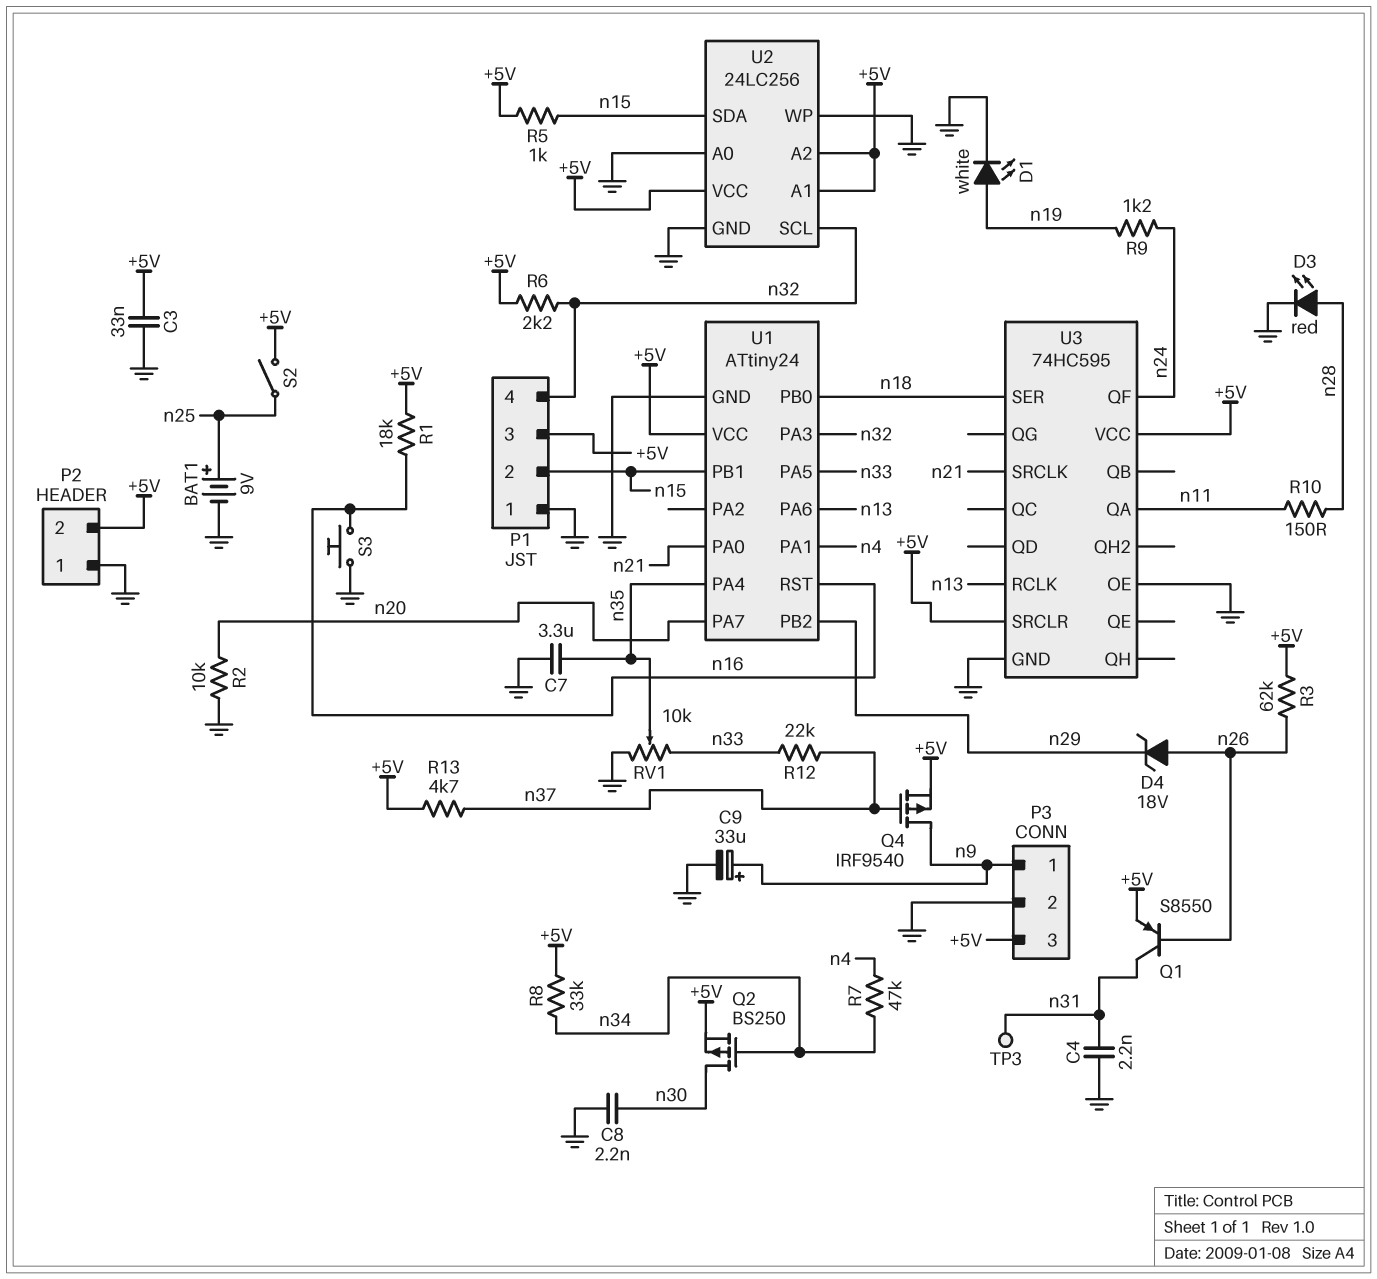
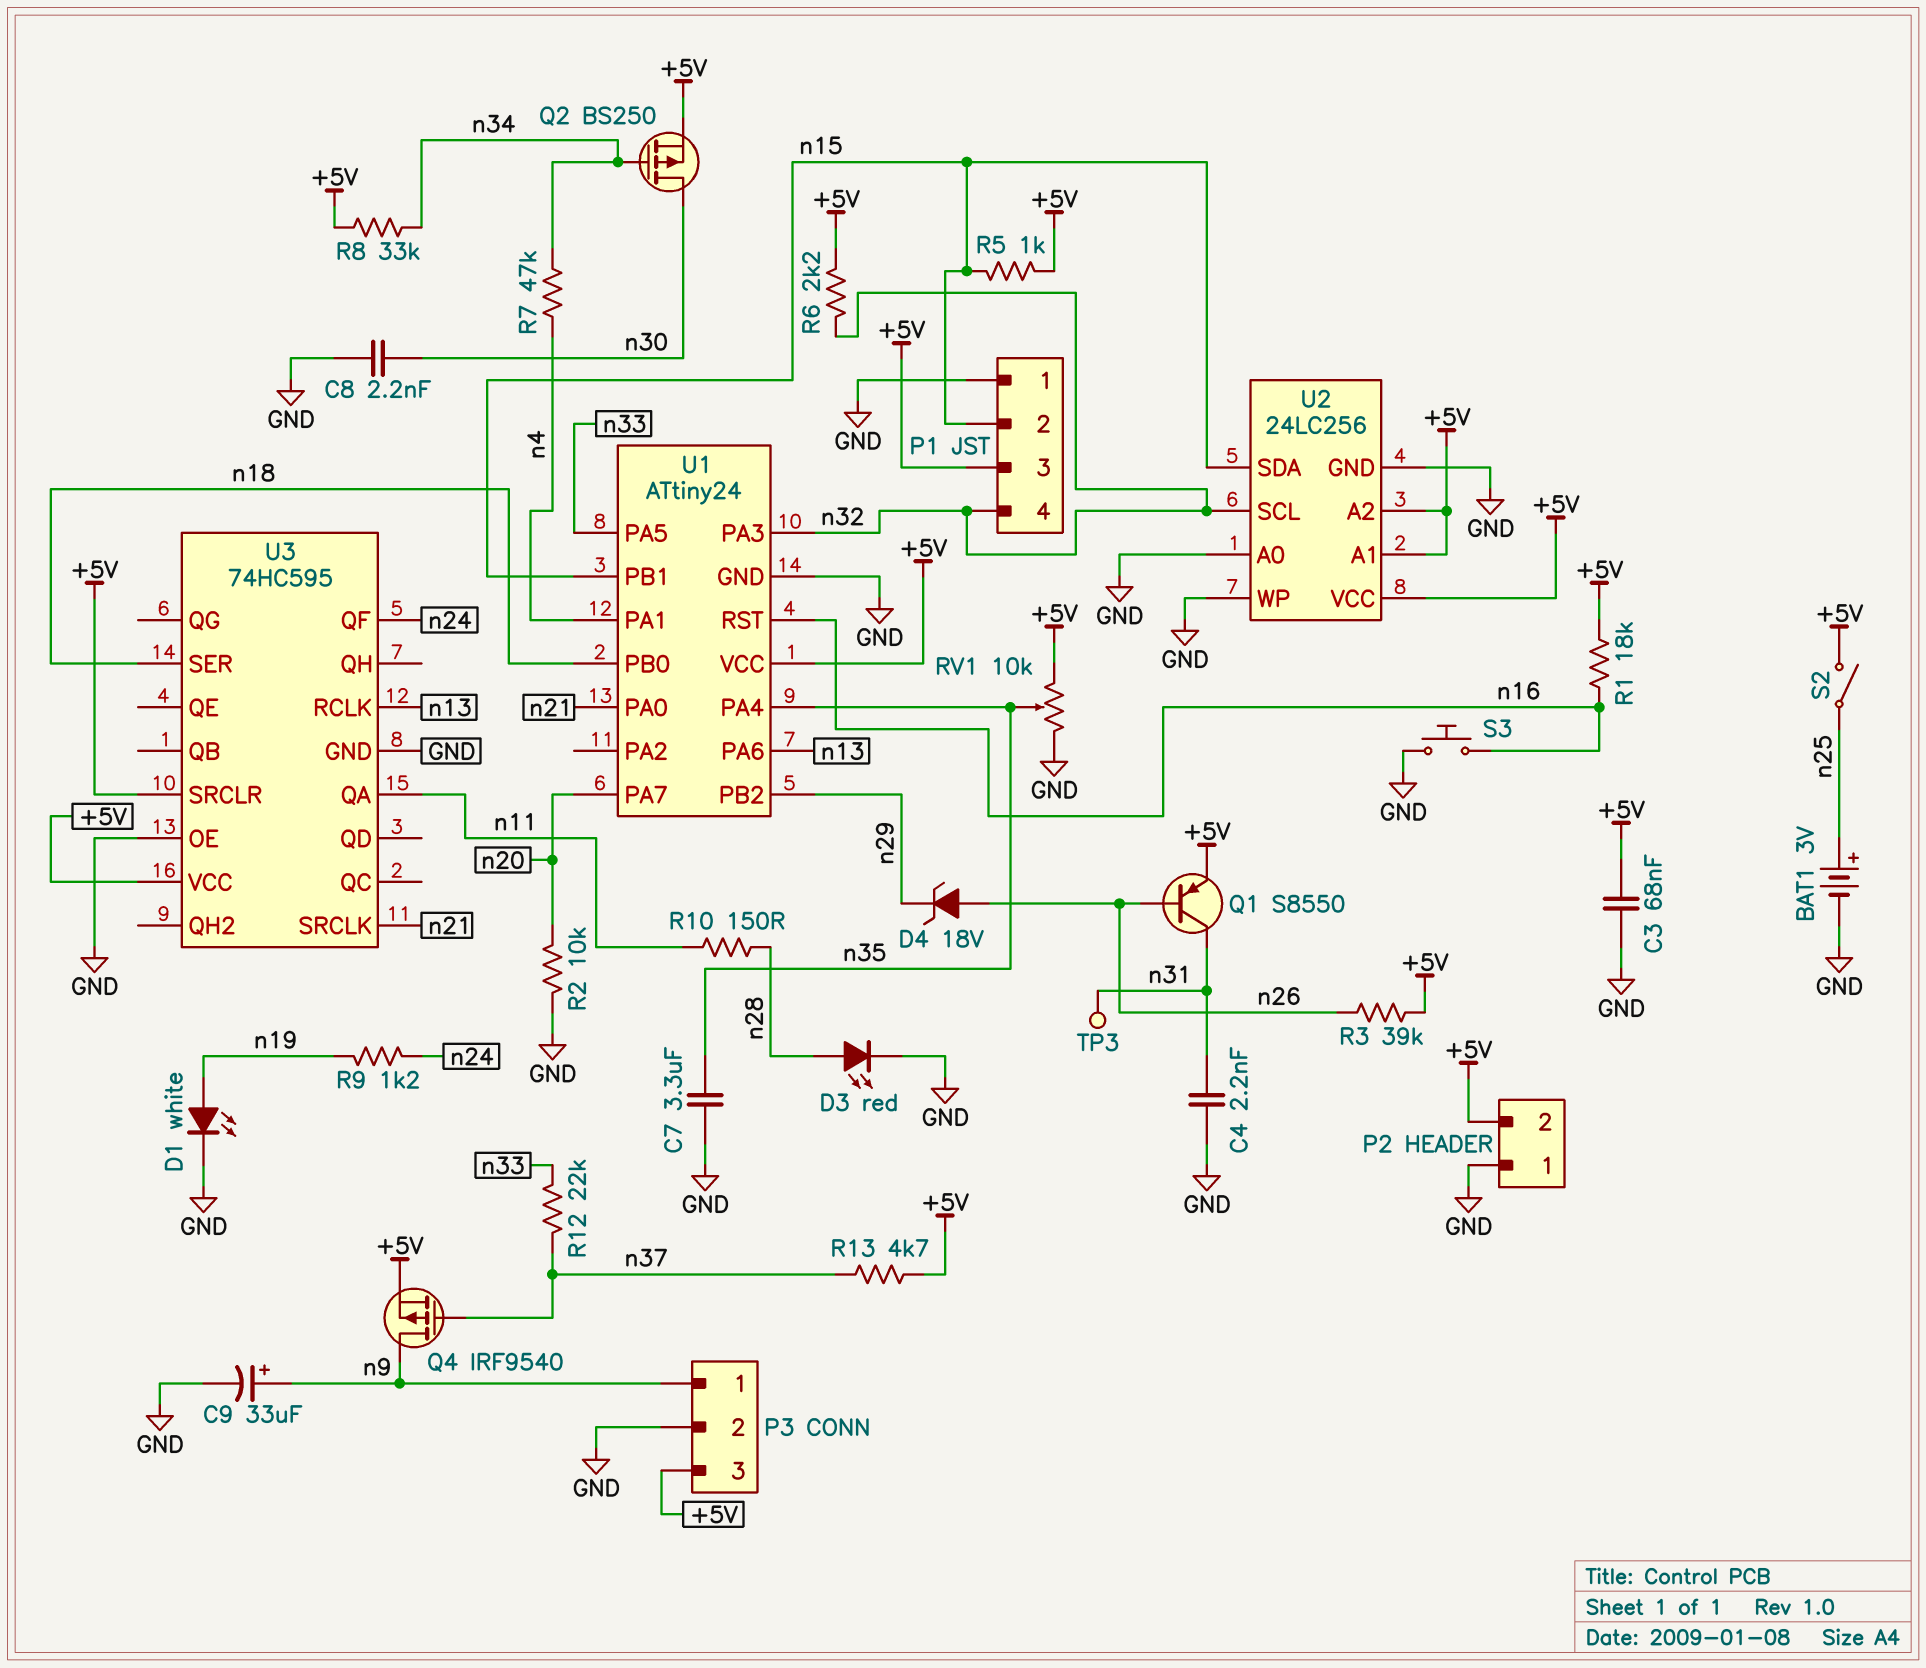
BAT1: 9V (plus n25, minus GND) -> 3V (plus n25, minus GND)
C3: 33nF (+5V, GND) -> 68nF (+5V, GND)
R3: 62k (+5V, n26) -> 39k (+5V, n26)
RV1: 10k (GND, n33, wiper n35) -> 10k (+5V, GND, wiper n35)

